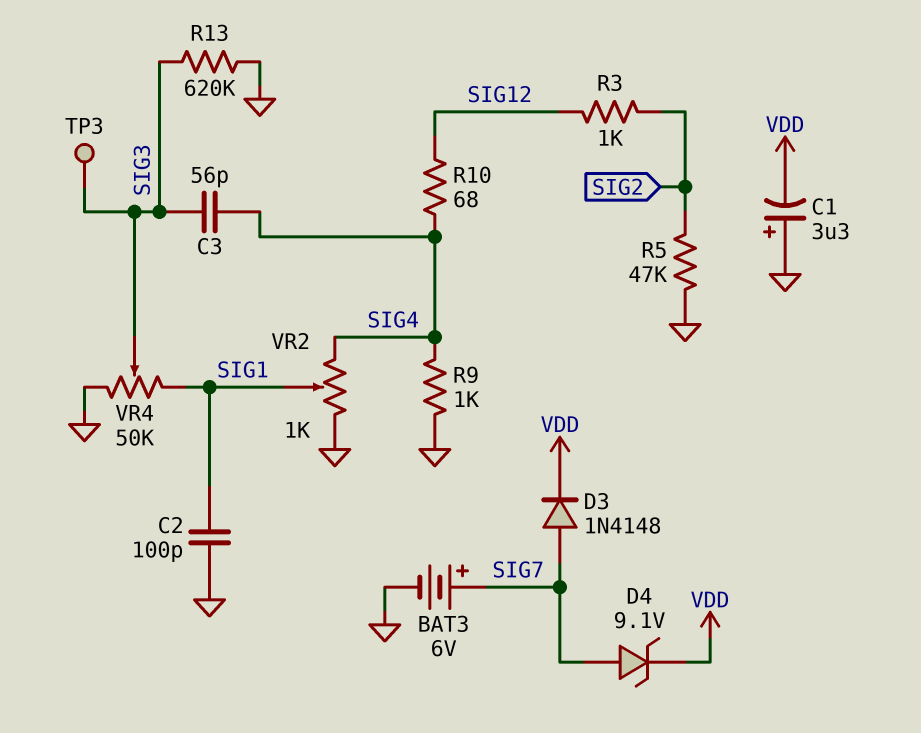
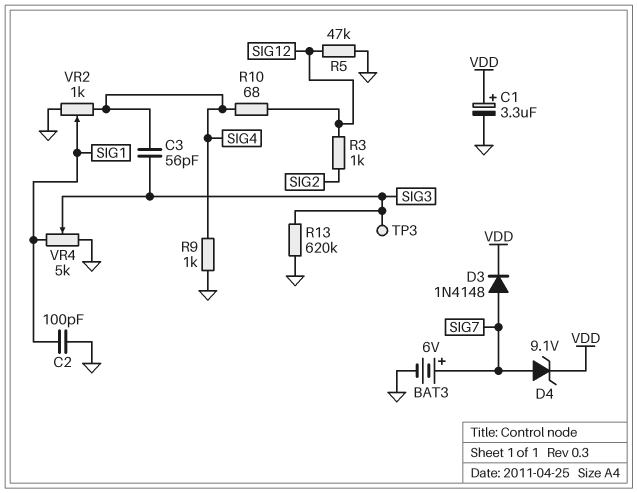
C1: 3.3uF (plus GND, minus VDD) -> 3.3uF (plus VDD, minus GND)
R5: 47k (GND, SIG2) -> 47k (GND, SIG12)
VR4: 50k (GND, SIG1, wiper SIG3) -> 5k (GND, SIG1, wiper SIG3)

